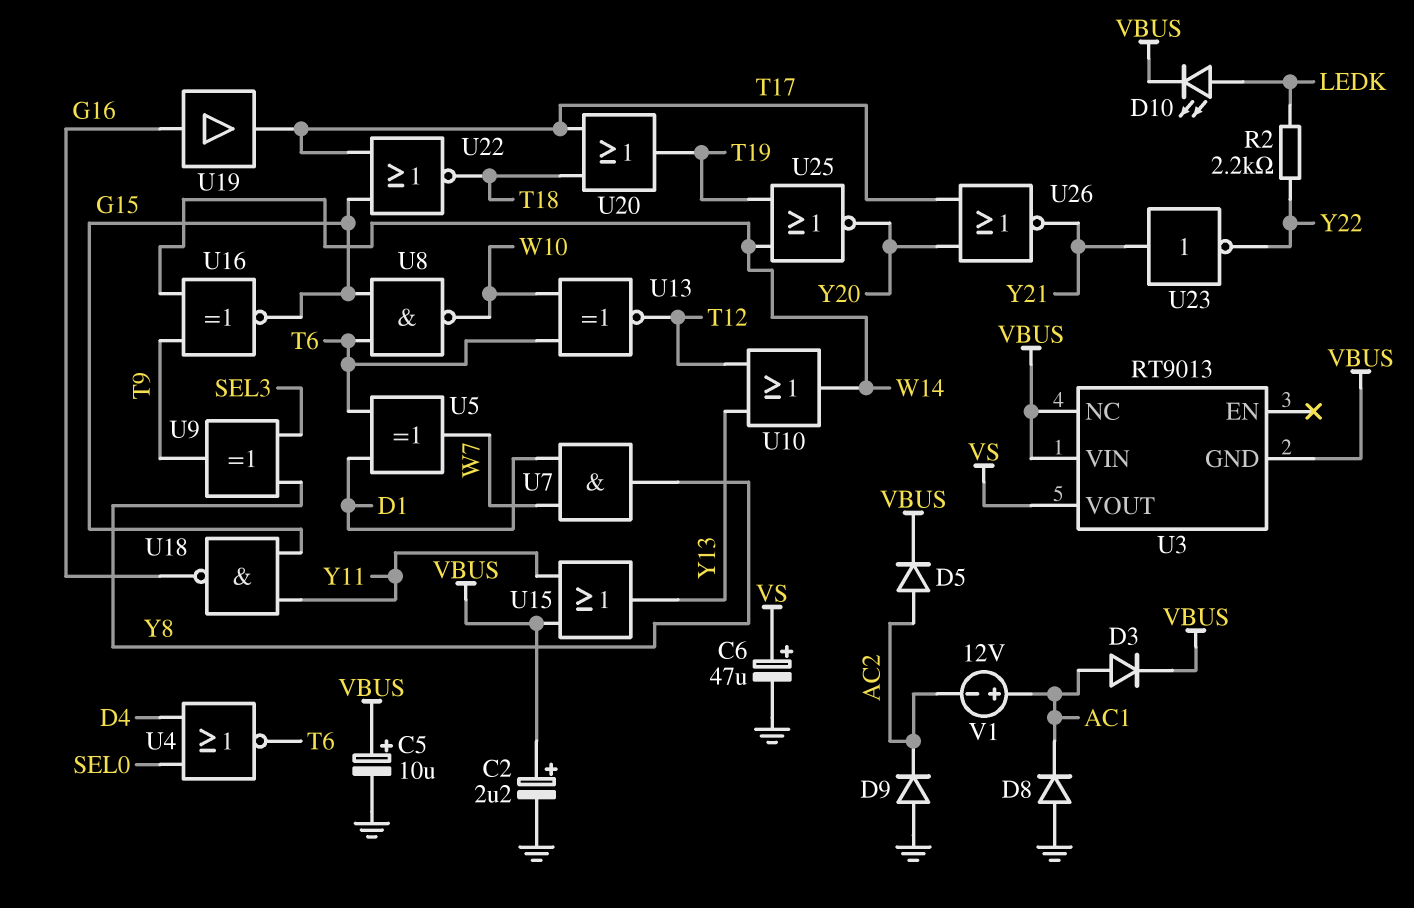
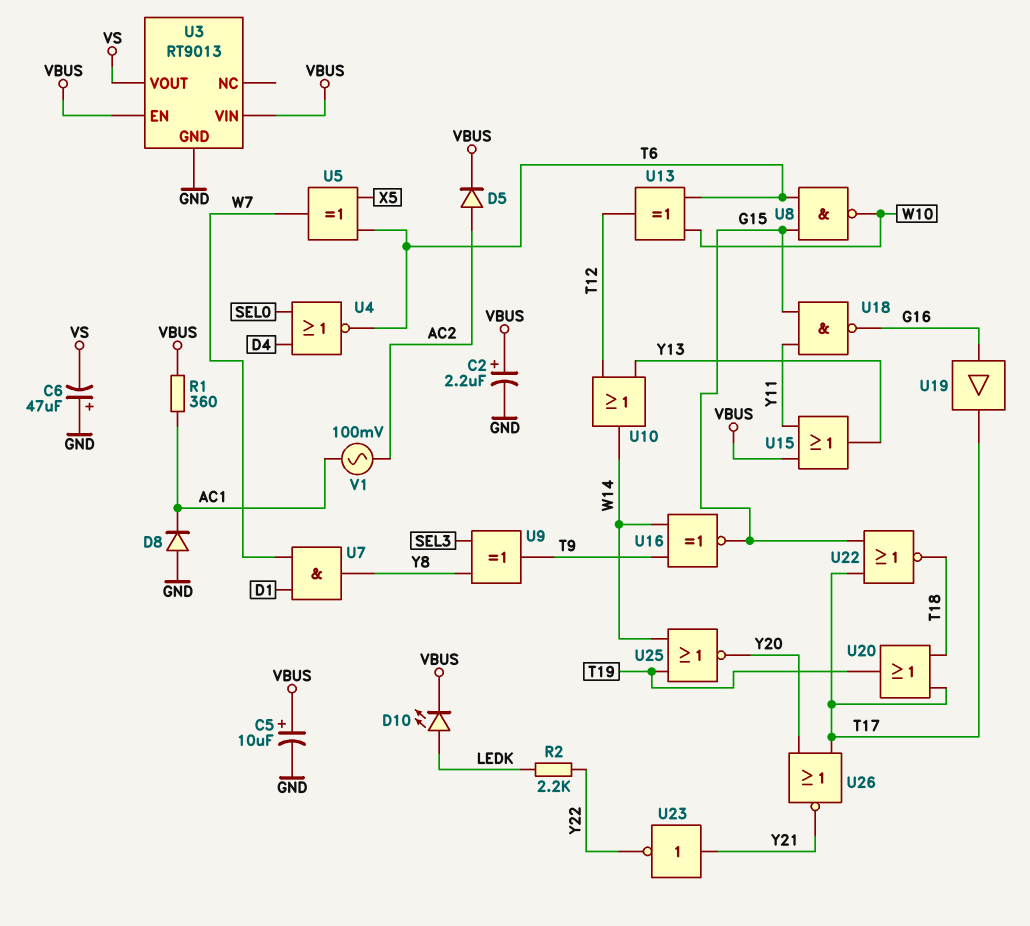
C6: 47uF (plus VS, minus GND) -> 47uF (plus GND, minus VS)
D3: diode (A AC1, K VBUS) -> none
D9: diode (A GND, K AC2) -> none
R1: none -> 360 (AC1, VBUS)
U3 pin EN: none -> VBUS
U3 pin GND: VBUS -> GND
U3 pin NC: VBUS -> none
U5: XOR (in D1, in T6, out W7) -> XOR (in T6, in X5, out W7)
U13: XNOR (in T6, in W10, out T12) -> XOR (in T6, in W10, out T12)
V1: 12V (plus AC1, minus AC2) -> AC 100mV (AC1, AC2)

